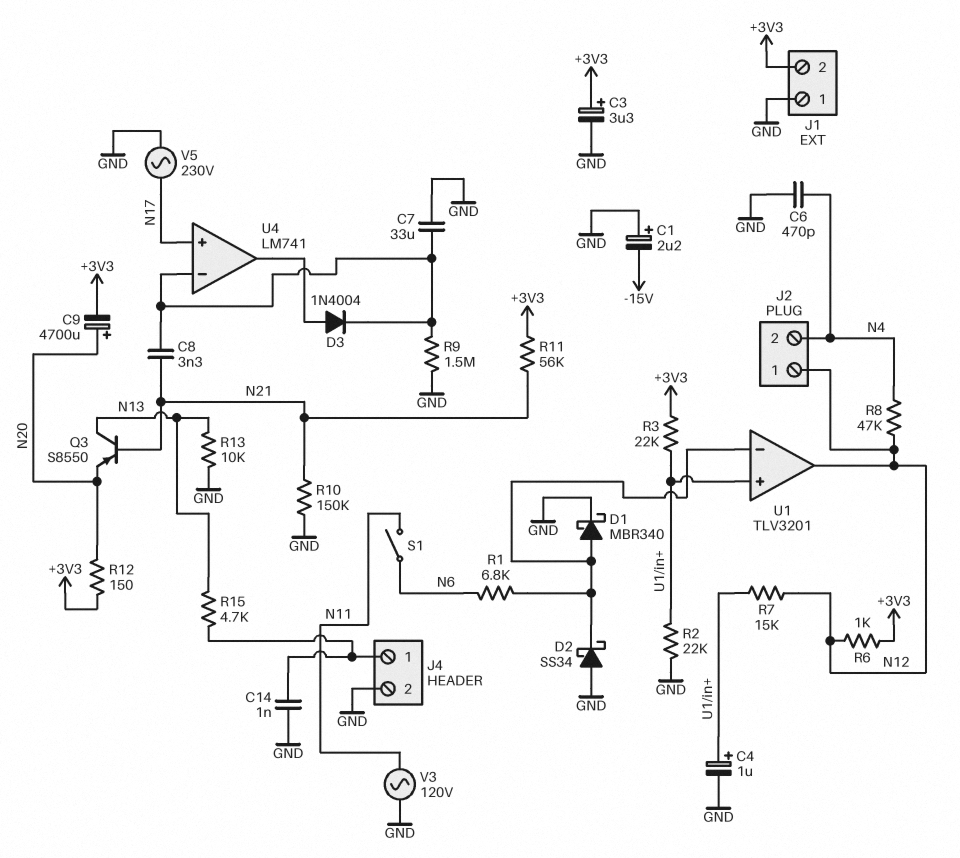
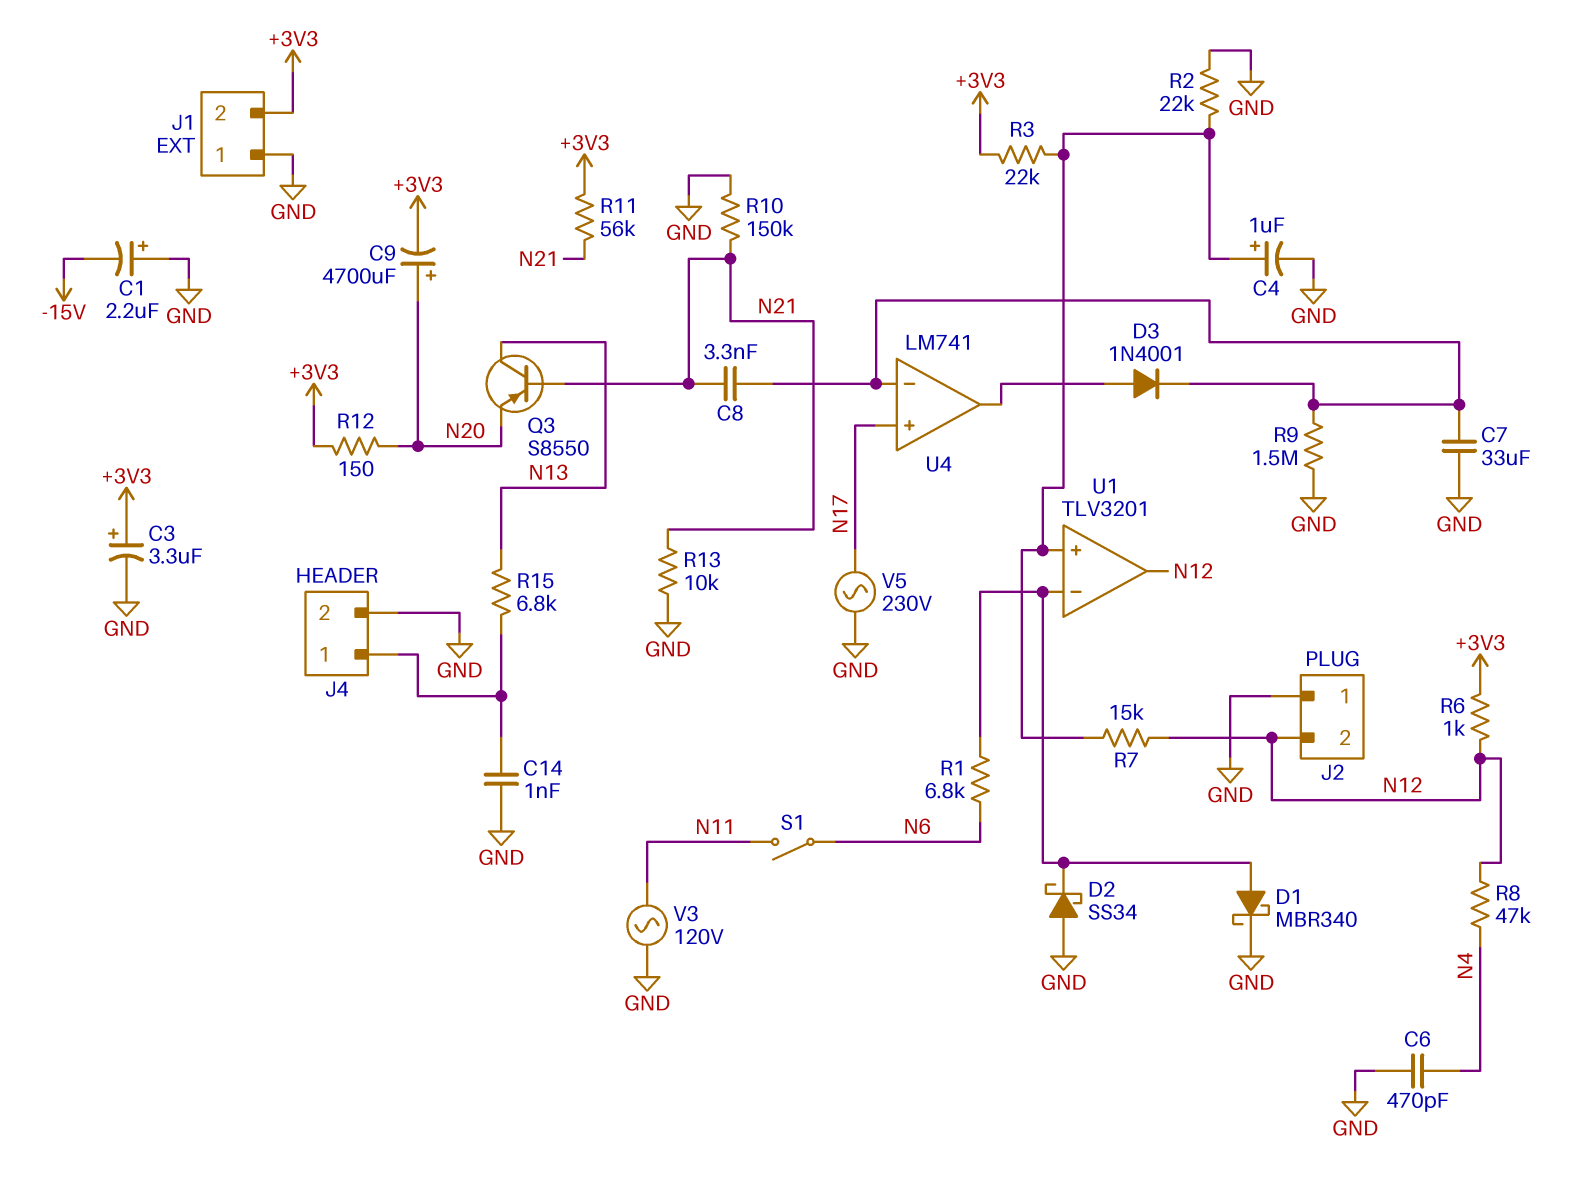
D3: diode 1N4004 (A U4/out, K U4/in-) -> diode 1N4001 (A U4/out, K U4/in-)
J2 pin 1: N12 -> GND
J2 pin 2: N4 -> N12
R13: 10k (GND, N13) -> 10k (GND, N21)
R15: 4.7k (J4/1, N13) -> 6.8k (J4/1, N13)

